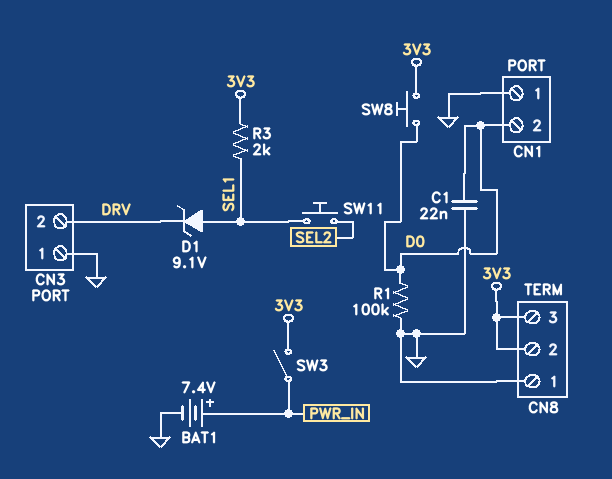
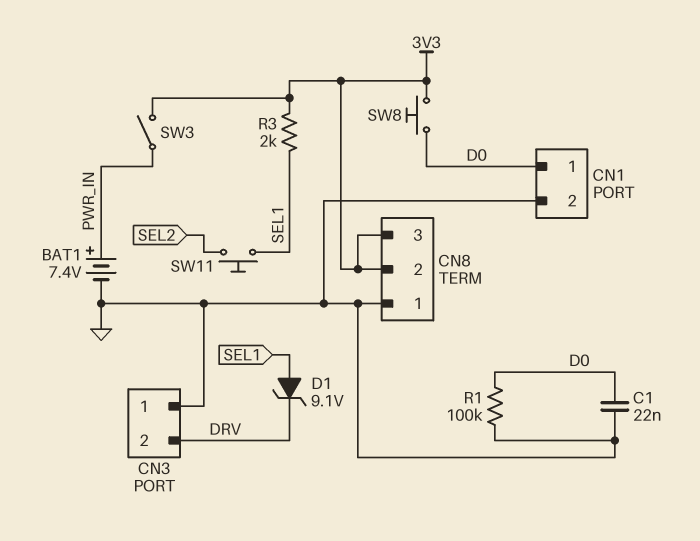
CN1 pin 1: GND -> D0
CN1 pin 2: D0 -> GND

